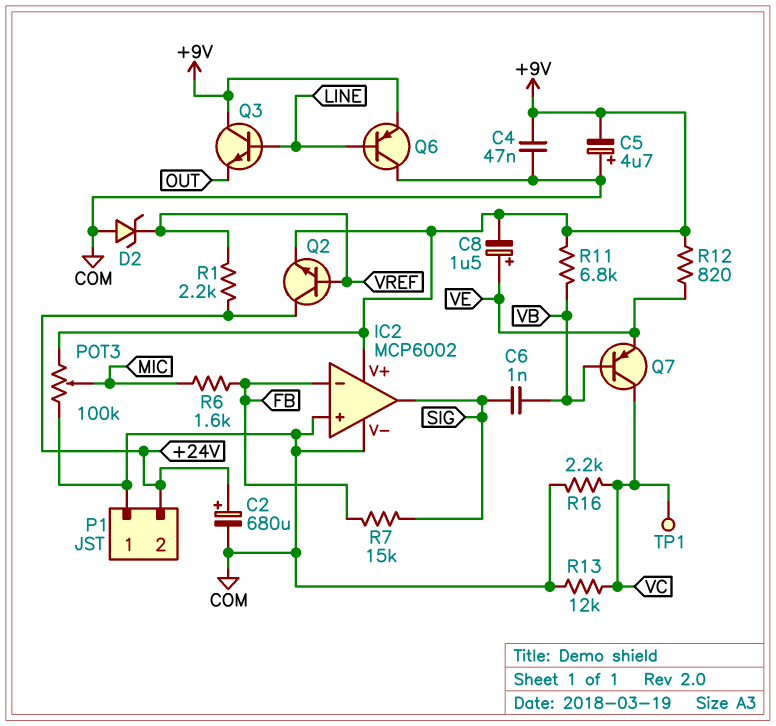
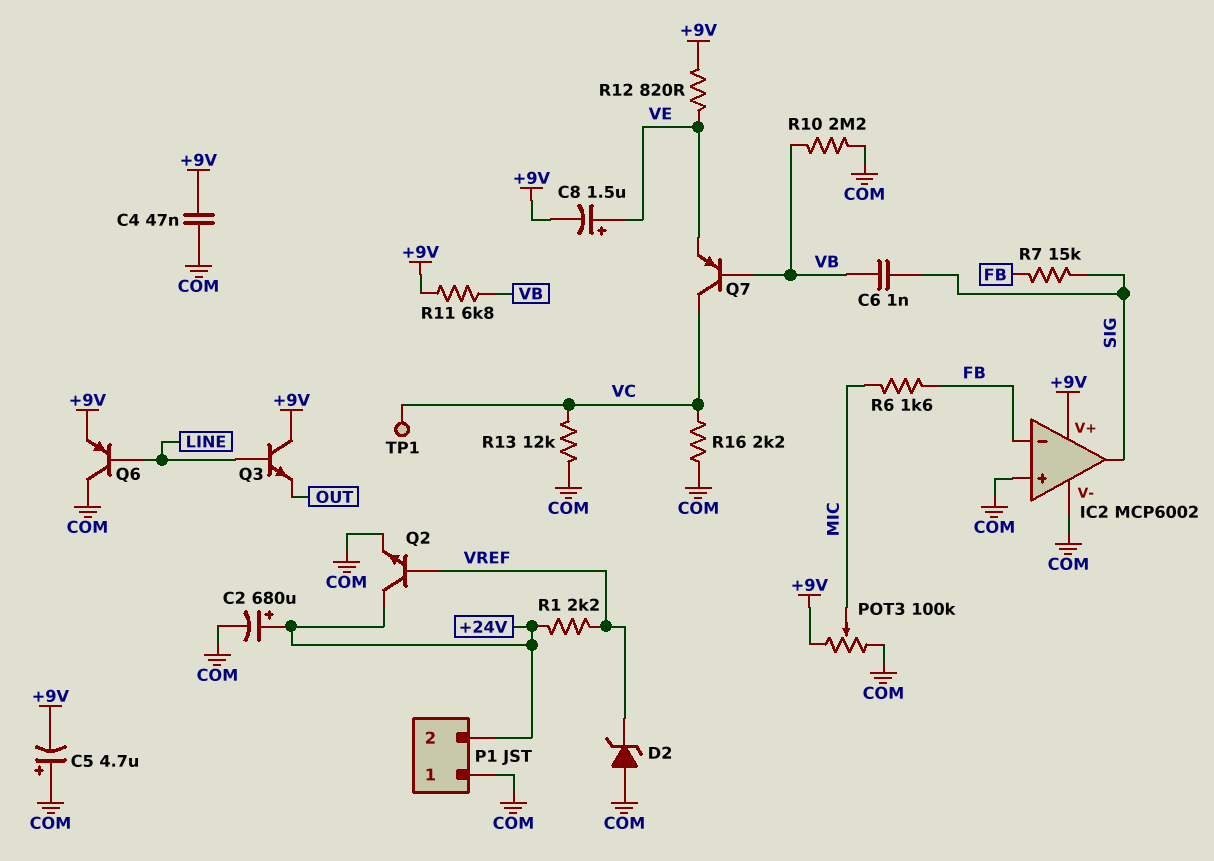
Q2: NPN (B VREF, C +24V, E +9V) -> NPN (B VREF, C +24V, E COM)
R10: none -> 2.2M (COM, VB)

